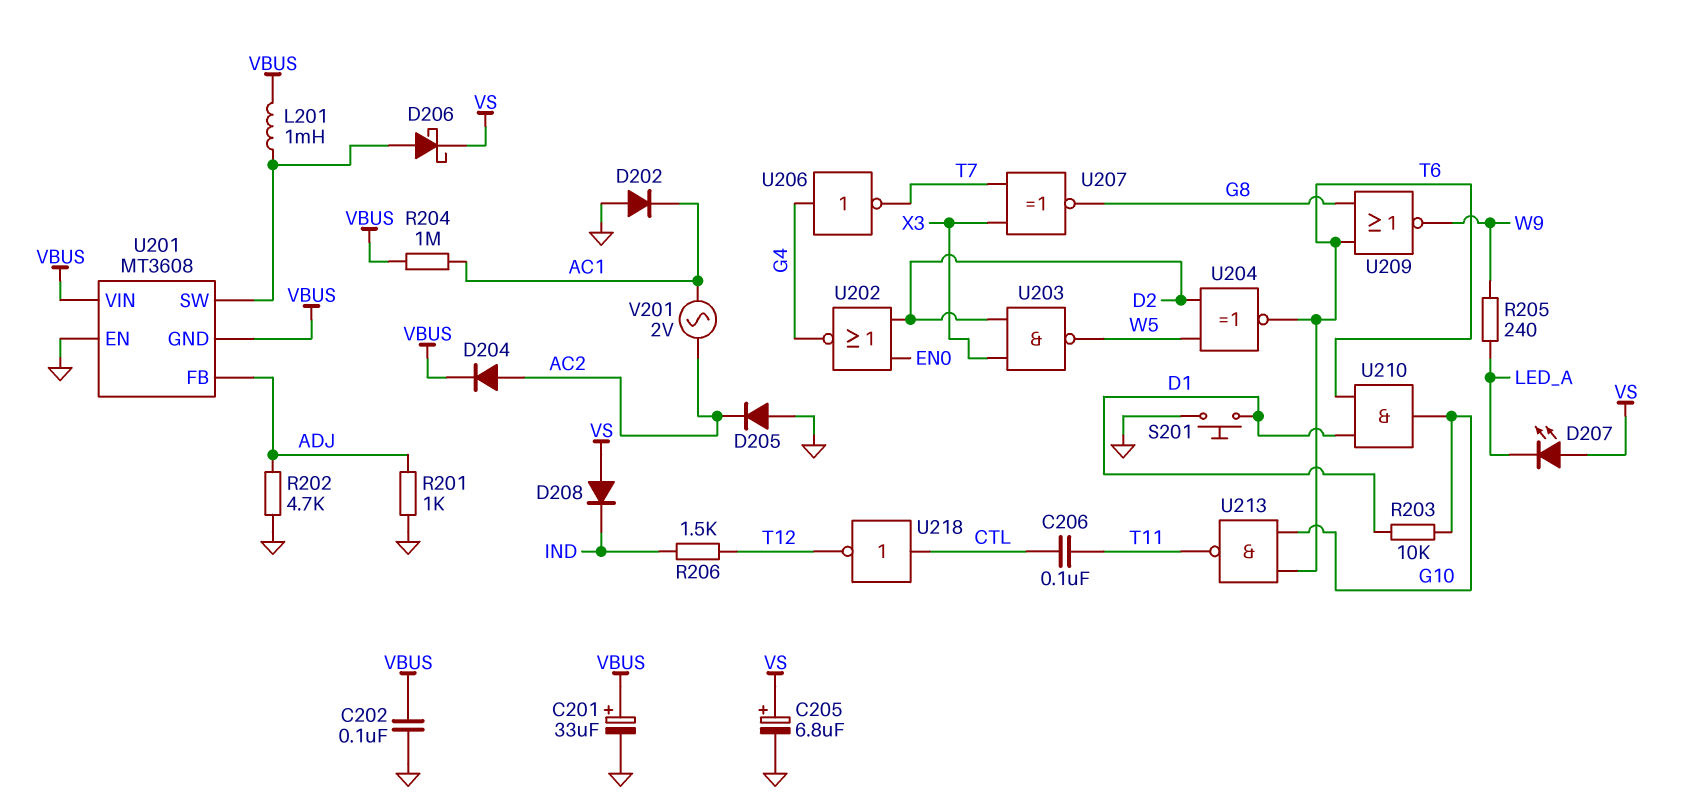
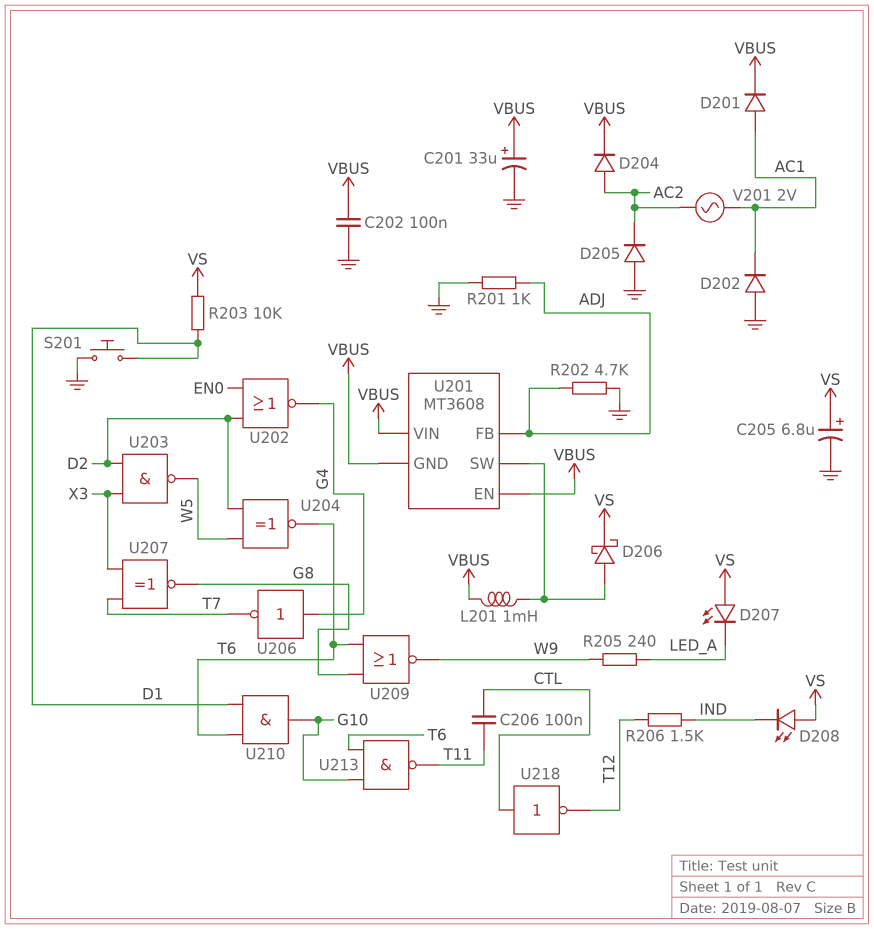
D201: none -> diode (A AC1, K VBUS)
D208: diode (A VS, K IND) -> LED (A VS, K IND)
R203: 10k (D1, G10) -> 10k (D1, VS)
R204: 1M (AC1, VBUS) -> none
U201 pin EN: GND -> VBUS

